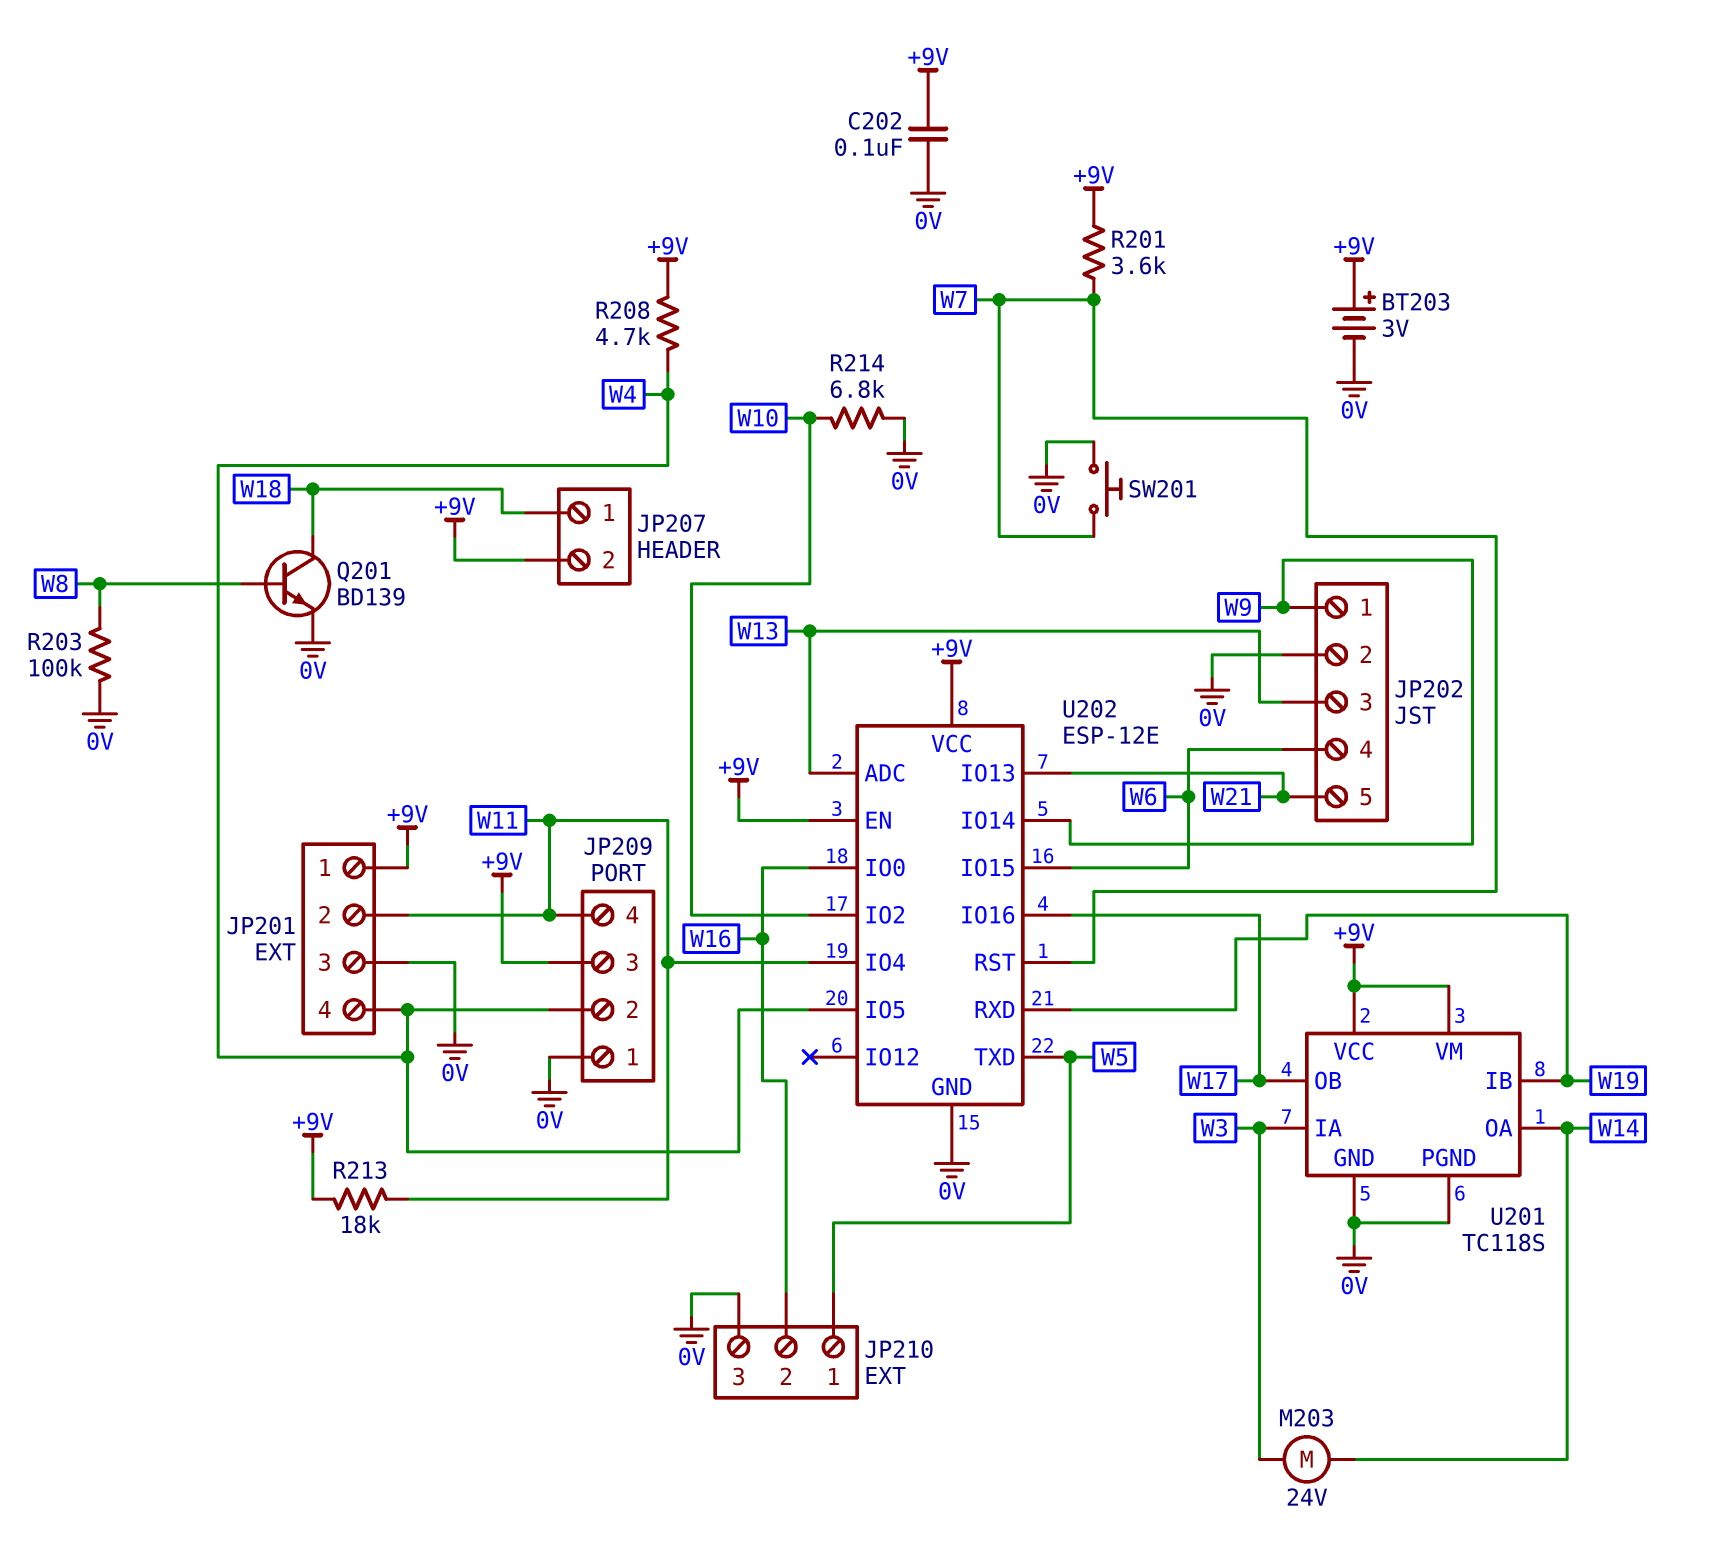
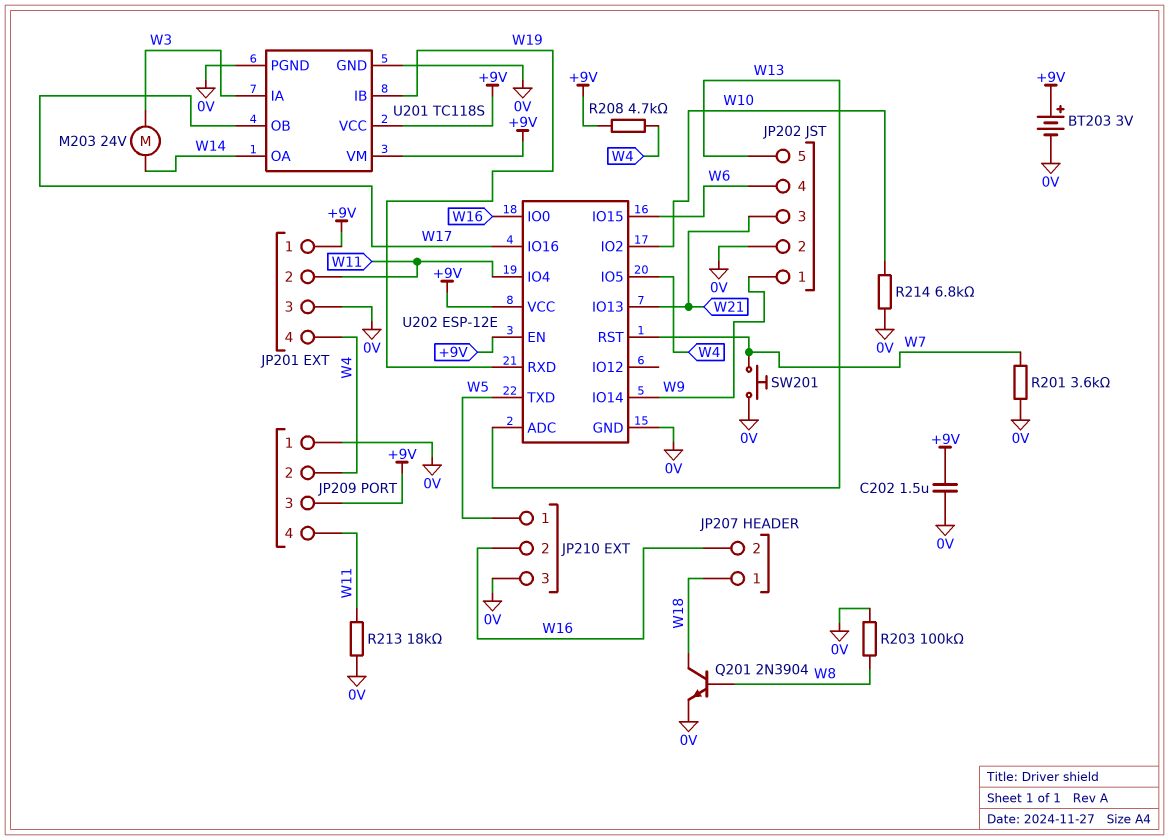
C202: 100nF (+9V, 0V) -> 1.5uF (+9V, 0V)
JP202 pin 3: W13 -> W21
JP202 pin 5: W21 -> W13
JP207 pin 2: +9V -> W16
Q201: NPN BD139 (B W8, C W18, E 0V) -> NPN 2N3904 (B W8, C W18, E 0V)
R201: 3.6k (+9V, W7) -> 3.6k (0V, W7)
R213: 18k (+9V, W11) -> 18k (0V, W11)

